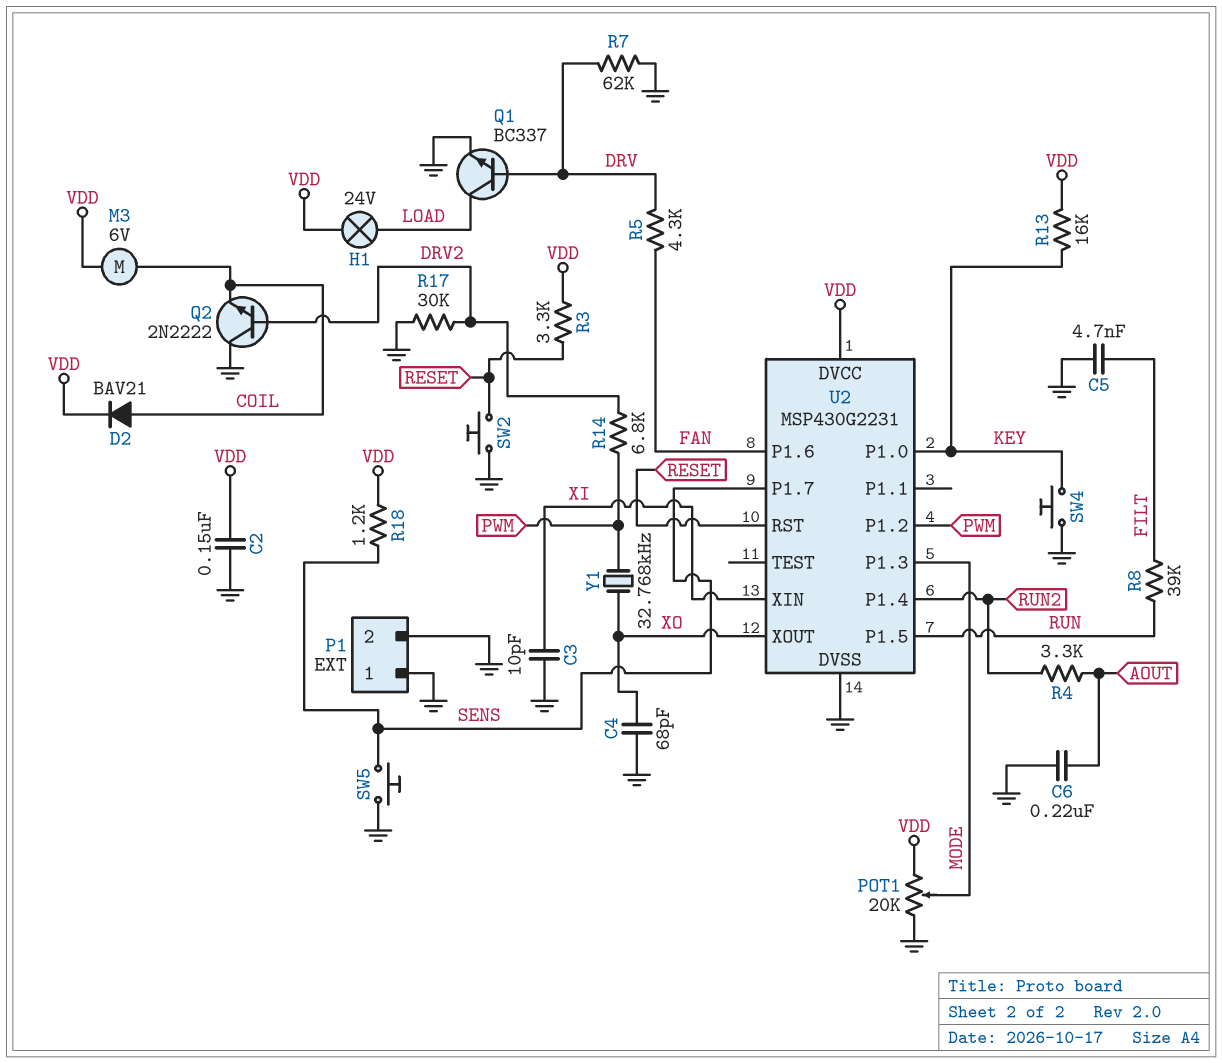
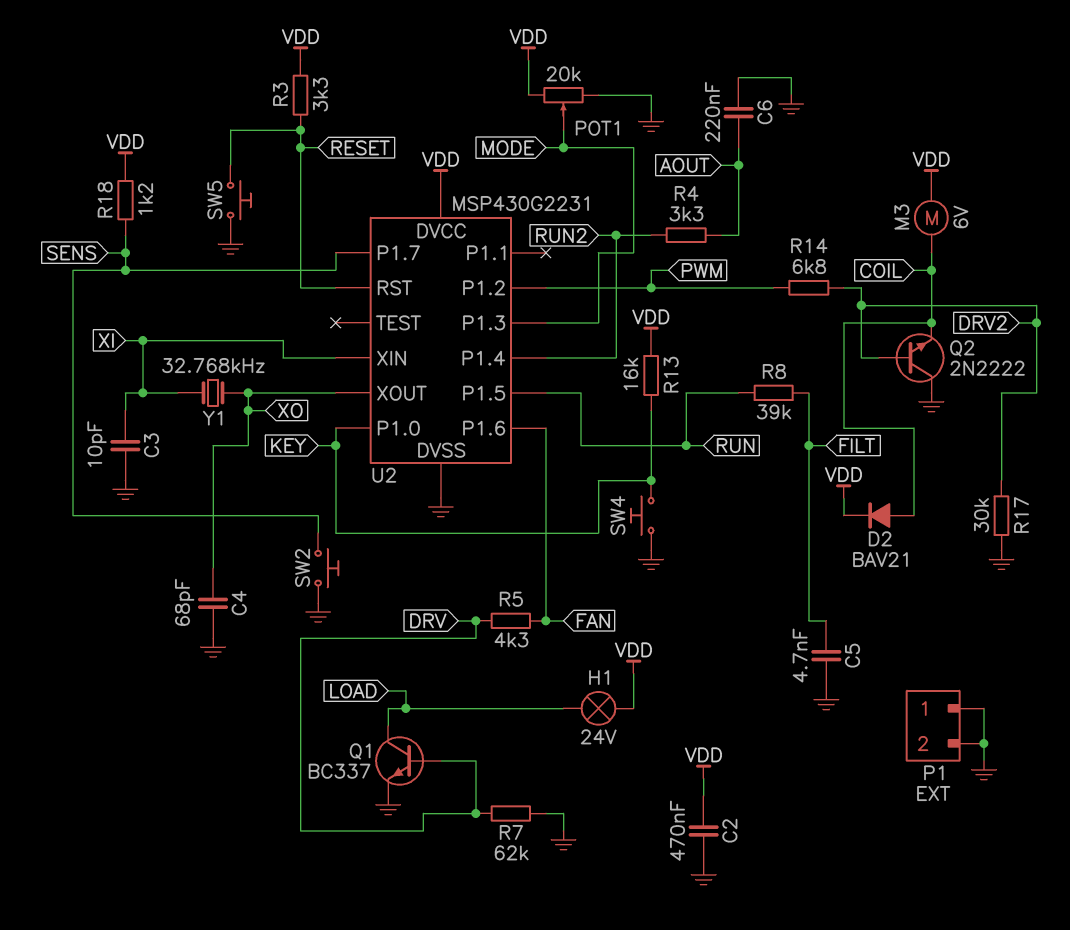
C2: 150nF (GND, VDD) -> 470nF (GND, VDD)
SW2: button (GND, RESET) -> button (GND, SENS)
SW5: button (GND, SENS) -> button (GND, RESET)
Y1: 32.768kHz (PWM, XO) -> 32.768kHz (XI, XO)

